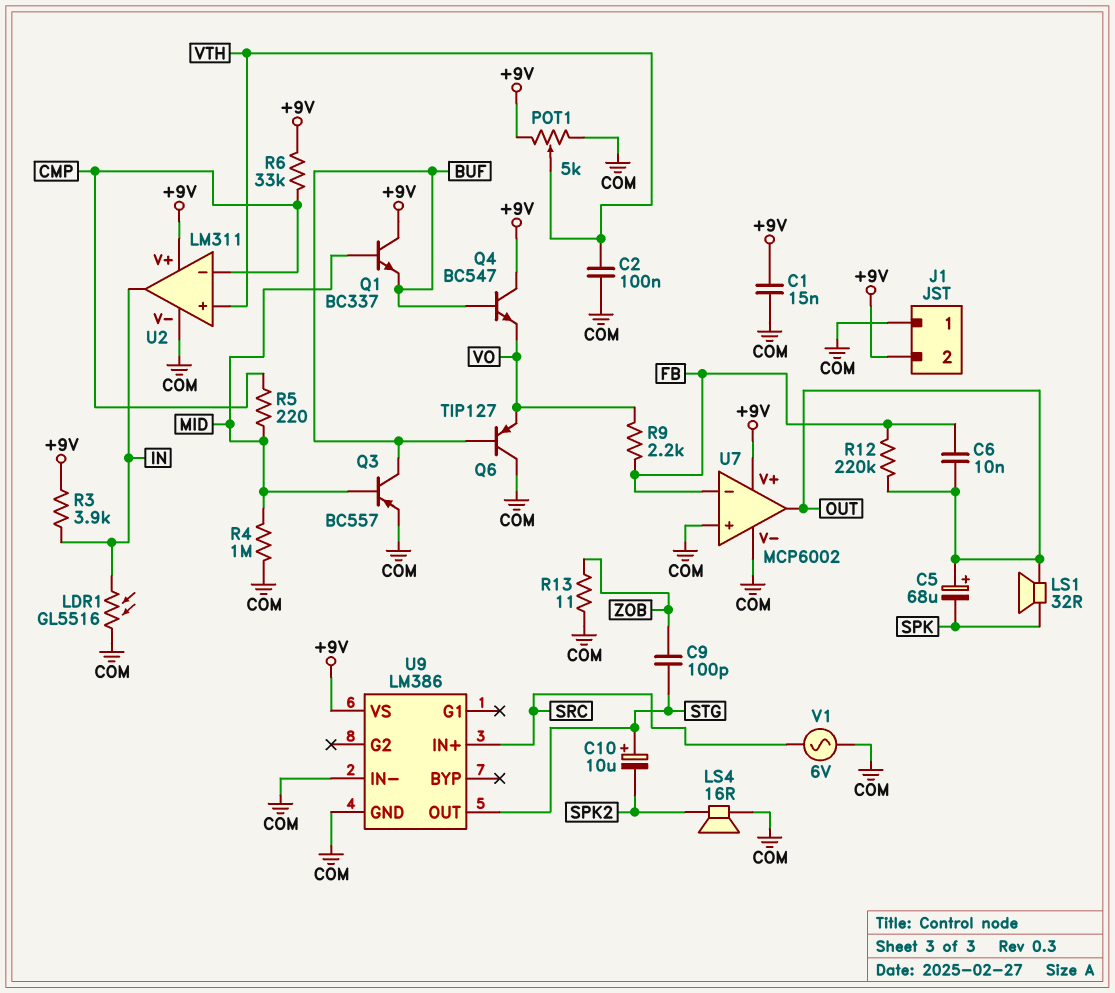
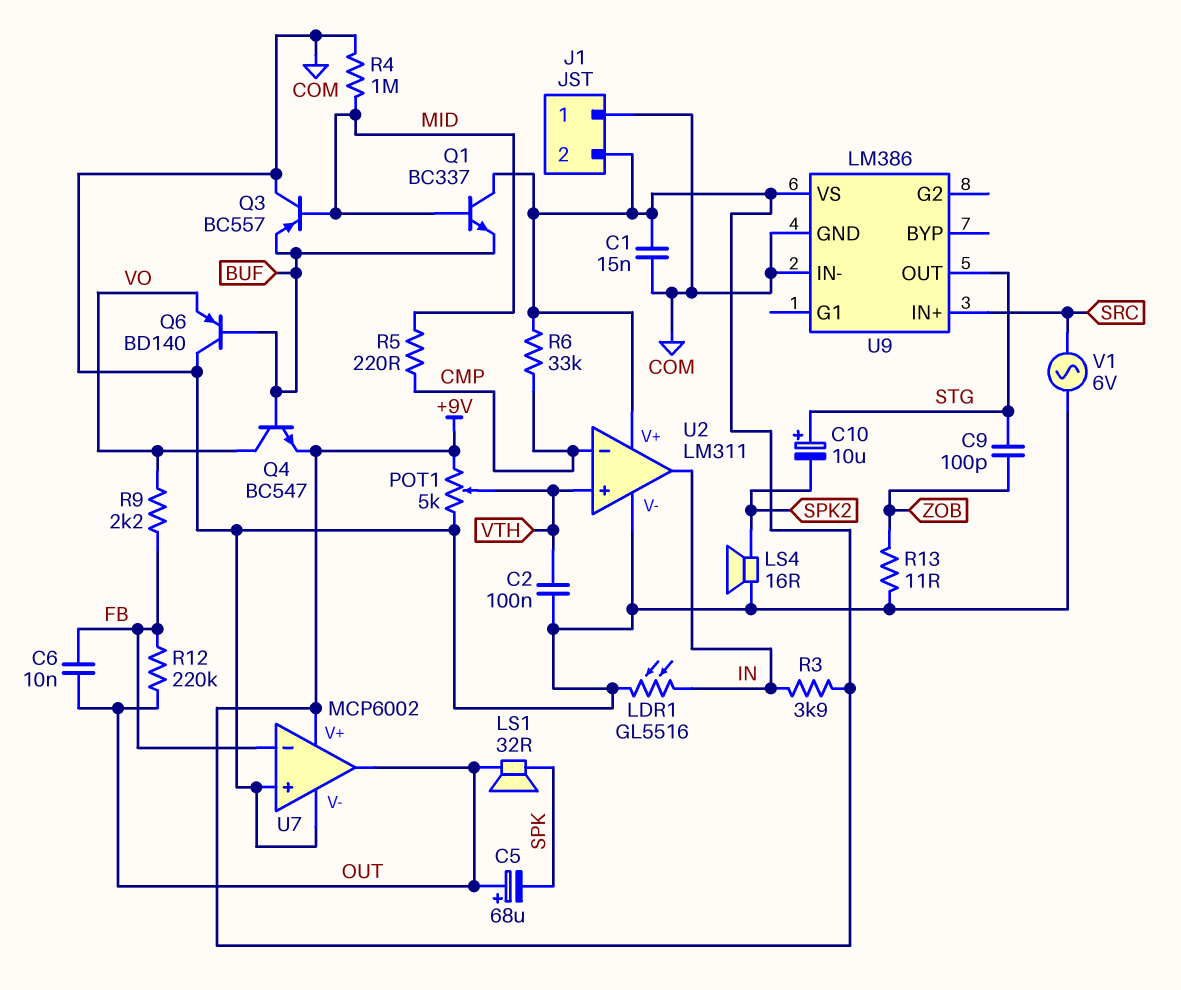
Q3: PNP BC557 (B MID, C BUF, E COM) -> PNP BC557 (B MID, C COM, E BUF)
Q4: NPN BC547 (B BUF, C +9V, E VO) -> NPN BC547 (B BUF, C VO, E +9V)
Q6: PNP TIP127 (B BUF, C COM, E VO) -> PNP BD140 (B BUF, C COM, E VO)

